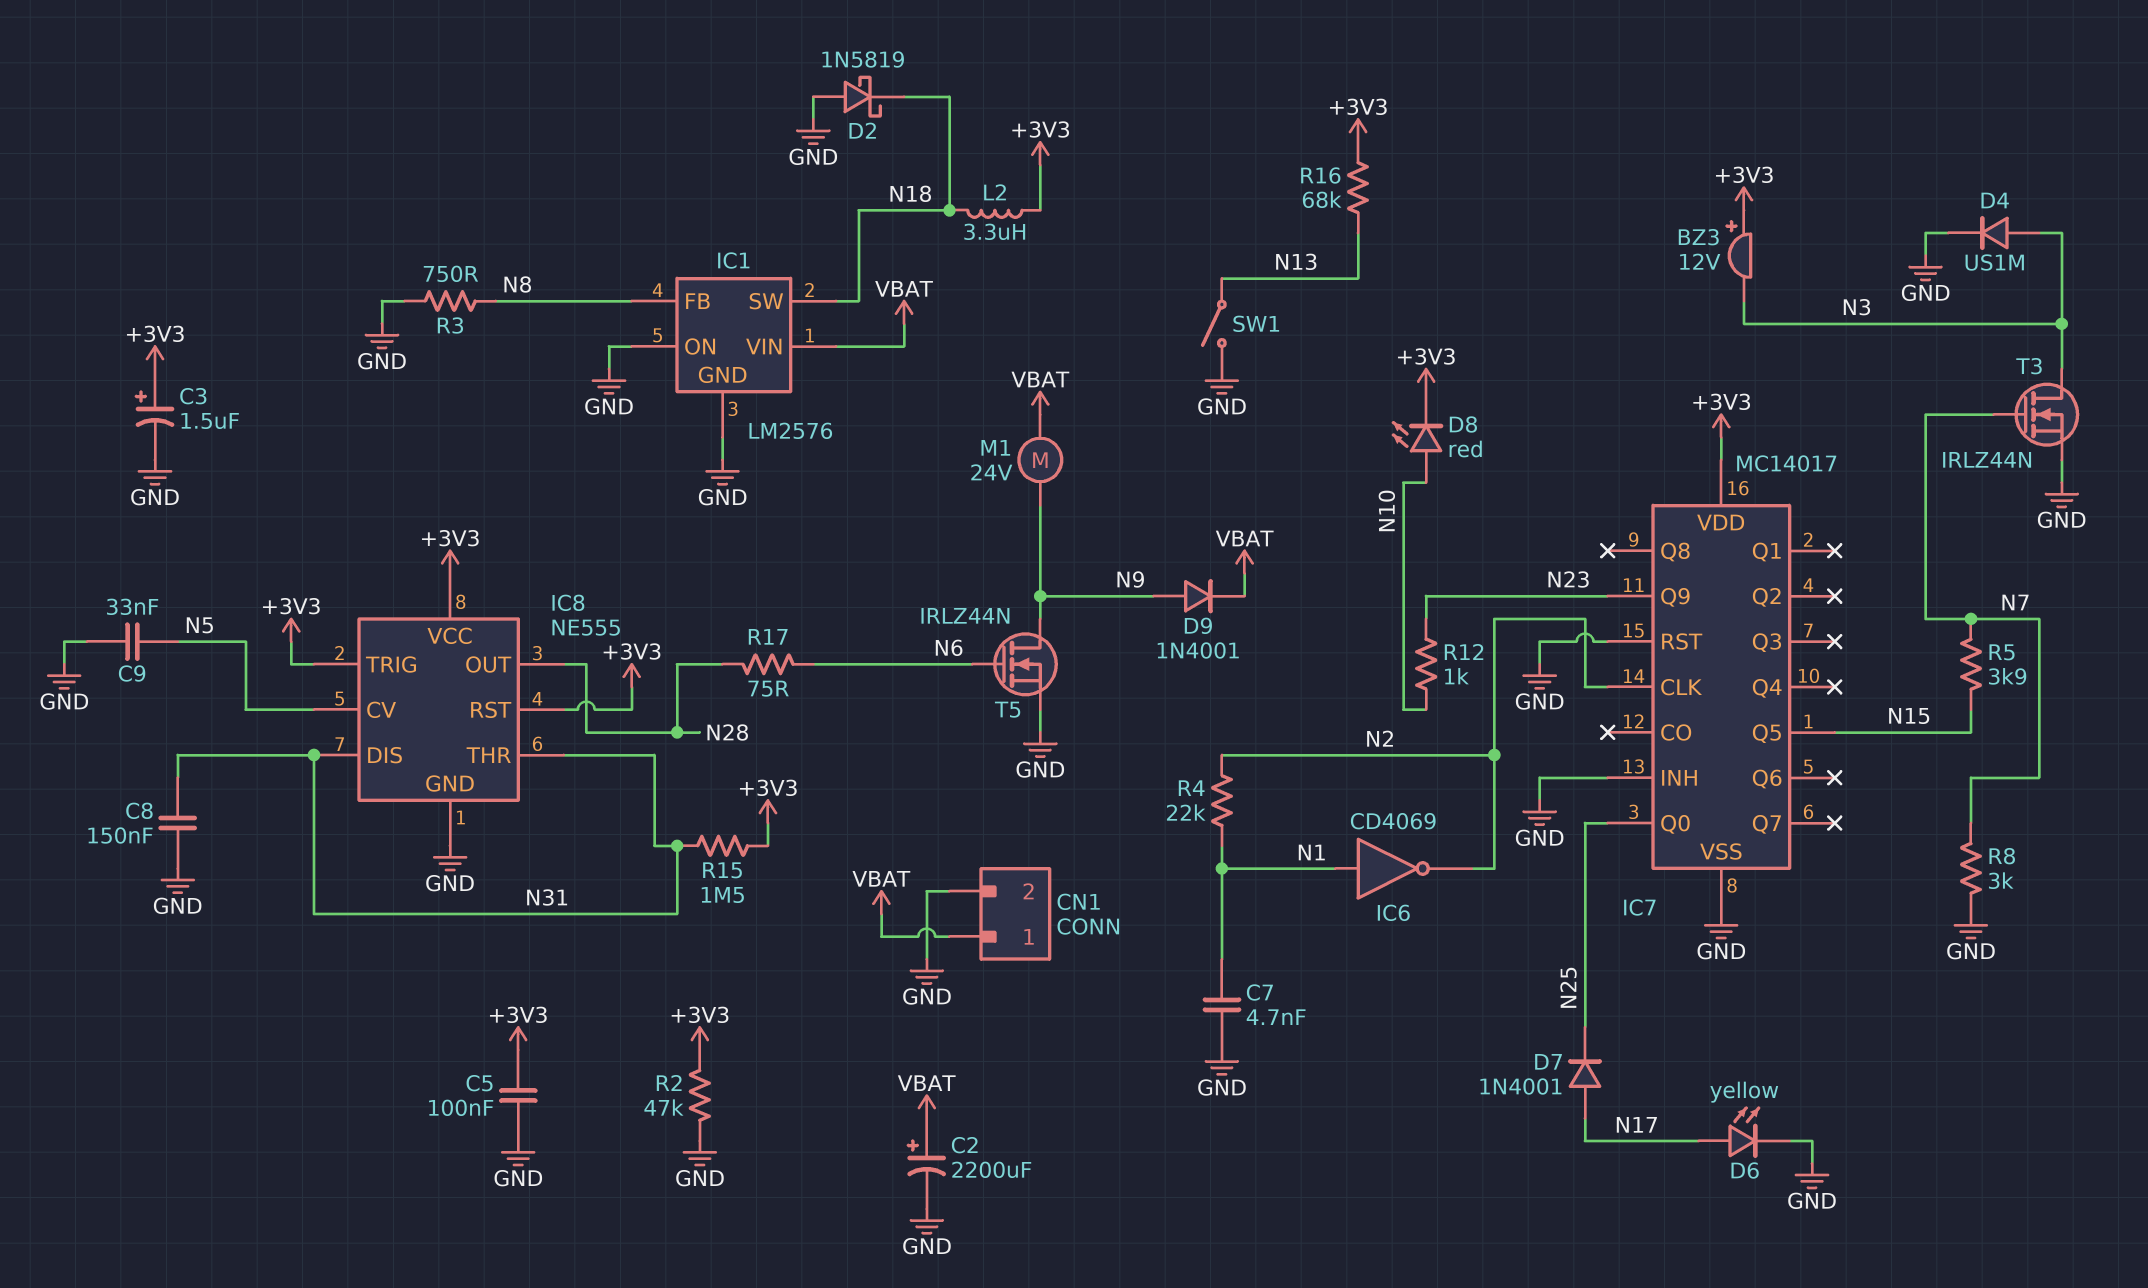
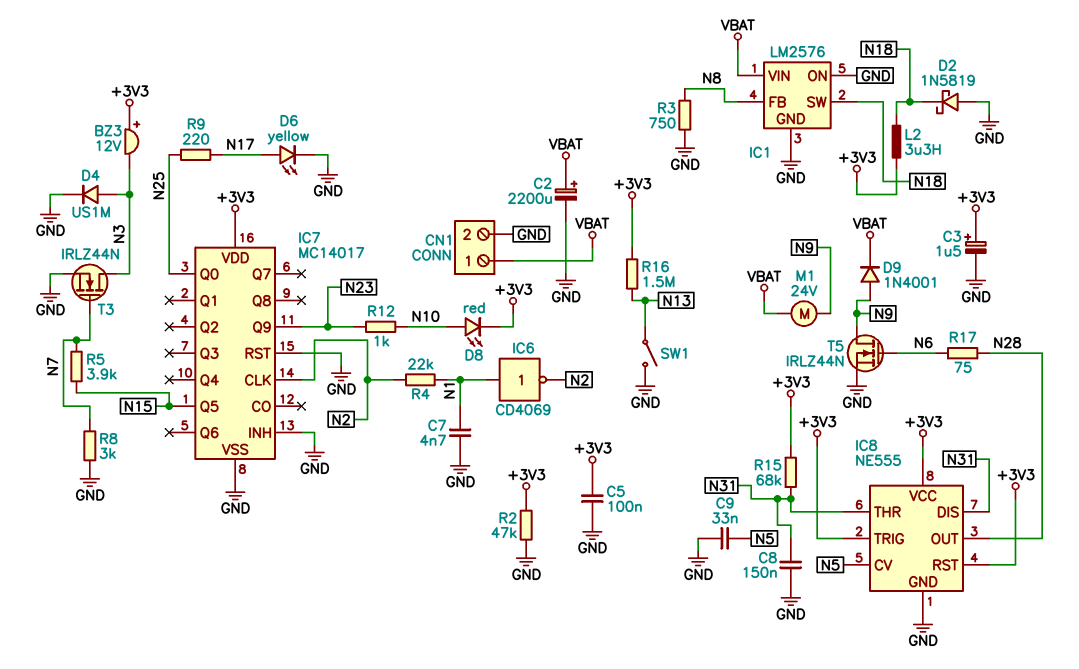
D7: diode 1N4001 (A N17, K N25) -> none
R9: none -> 220 (N17, N25)
R15: 1.5M (+3V3, N31) -> 68k (+3V3, N31)
R16: 68k (+3V3, N13) -> 1.5M (+3V3, N13)

